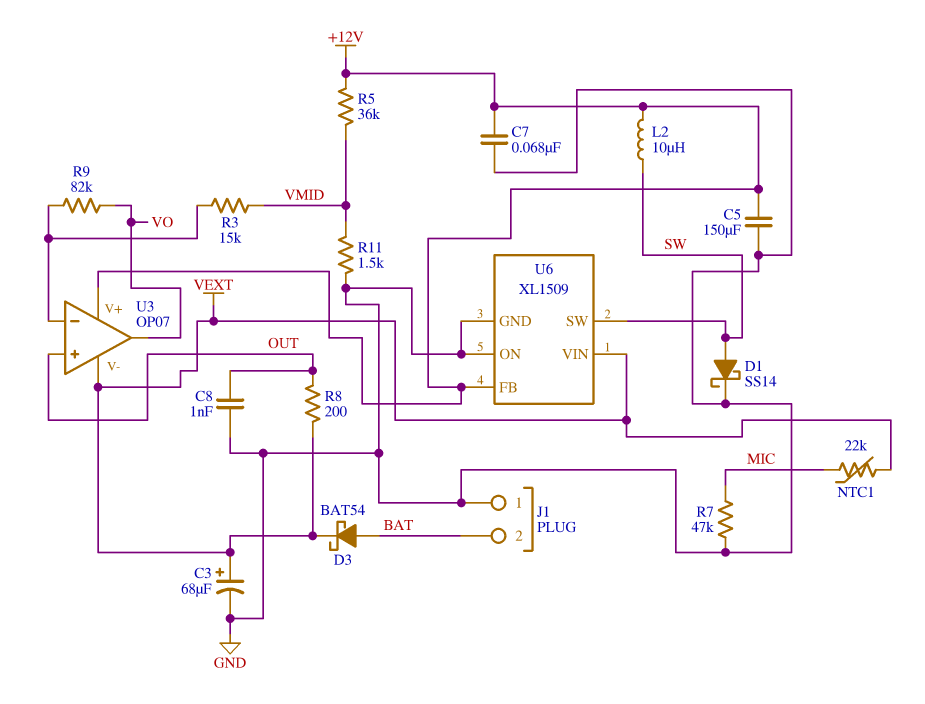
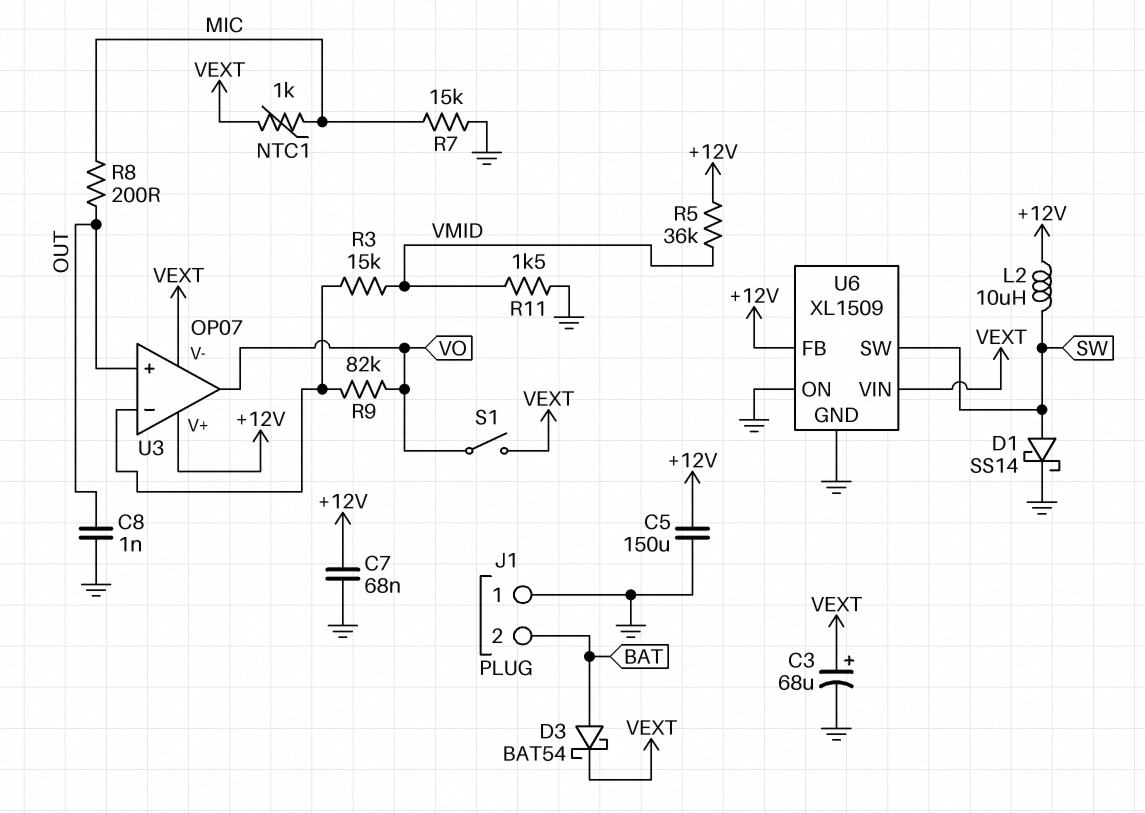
NTC1: 22k (MIC, VEXT) -> 1k (MIC, VEXT)
R7: 47k (GND, MIC) -> 15k (GND, MIC)
R8: 200 (OUT, VEXT) -> 200 (MIC, OUT)
S1: none -> switch (VEXT, VO)

